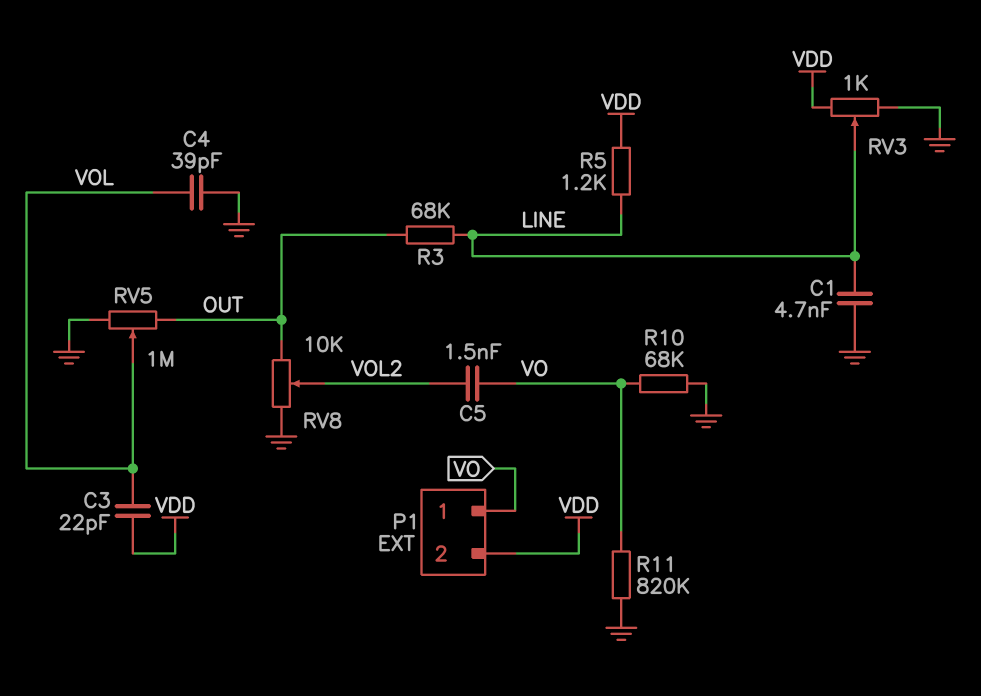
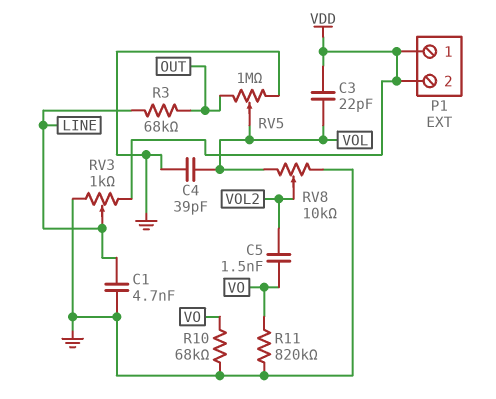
P1 pin 1: VO -> VDD
R5: 1.2k (LINE, VDD) -> none
RV8: 10k (GND, OUT, wiper VOL2) -> 10k (GND, VOL, wiper VOL2)

